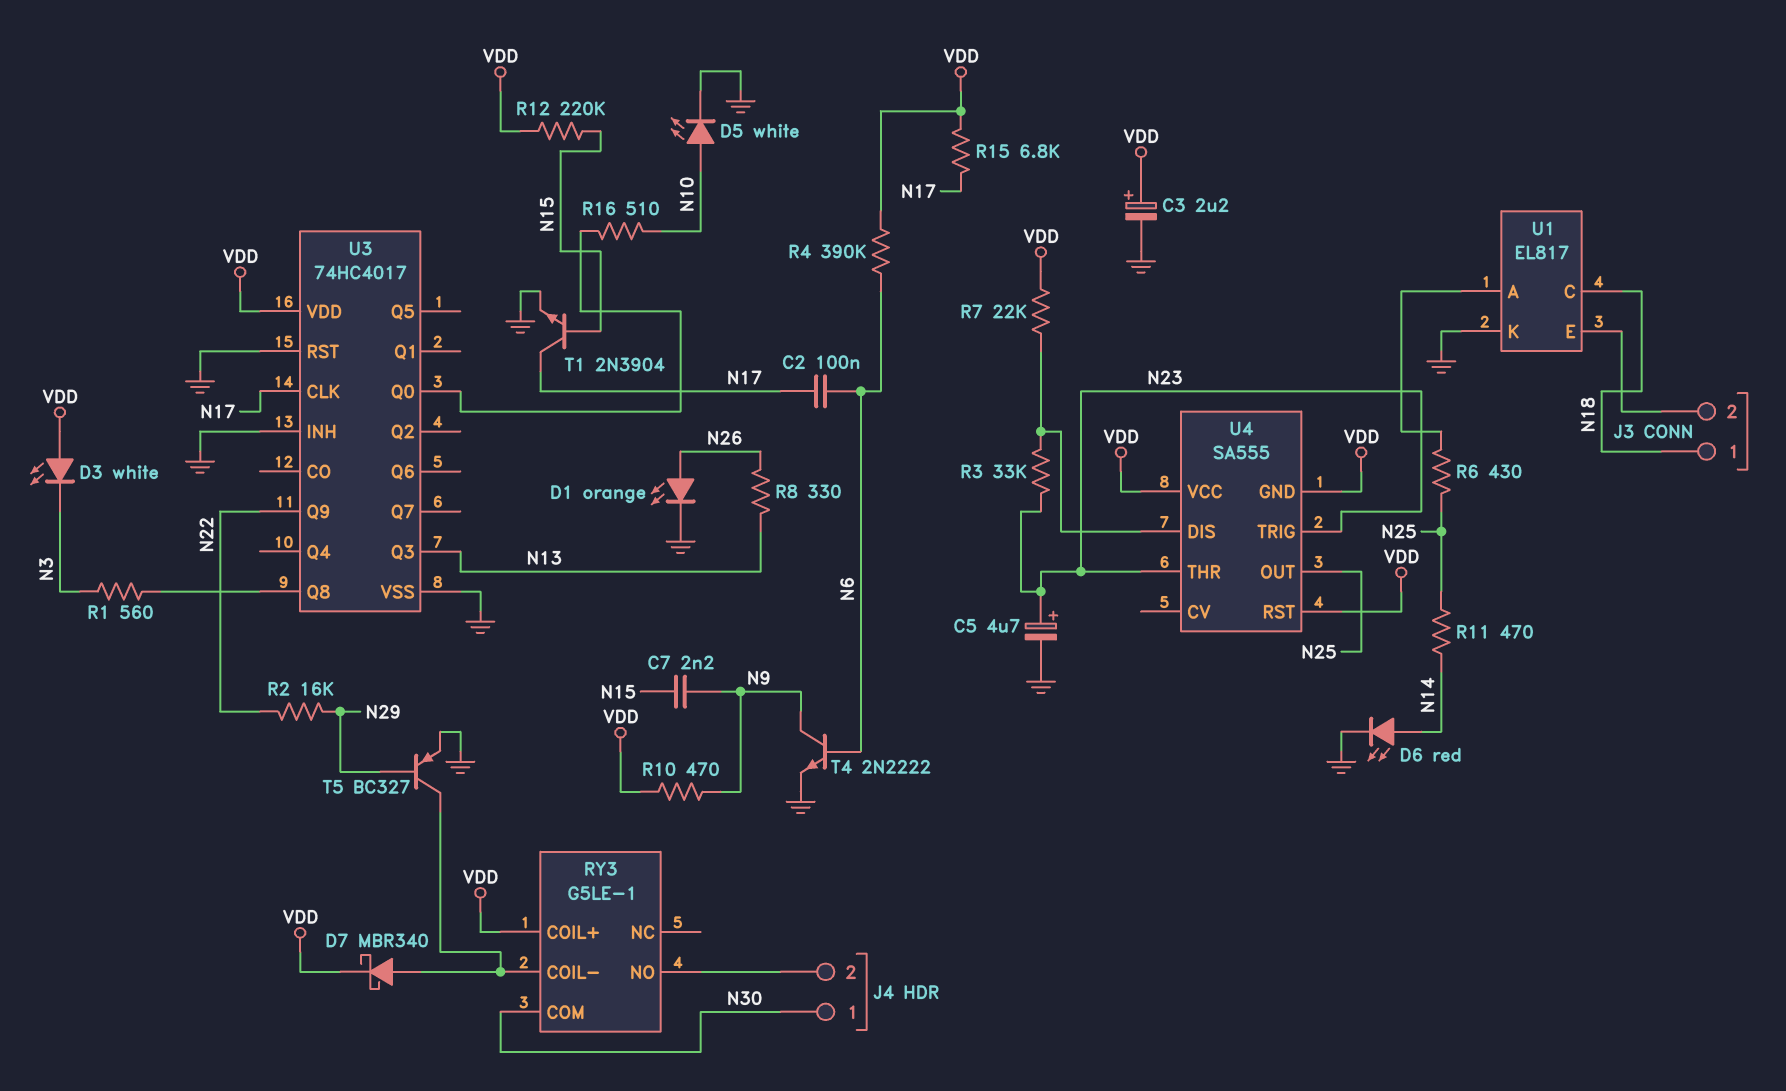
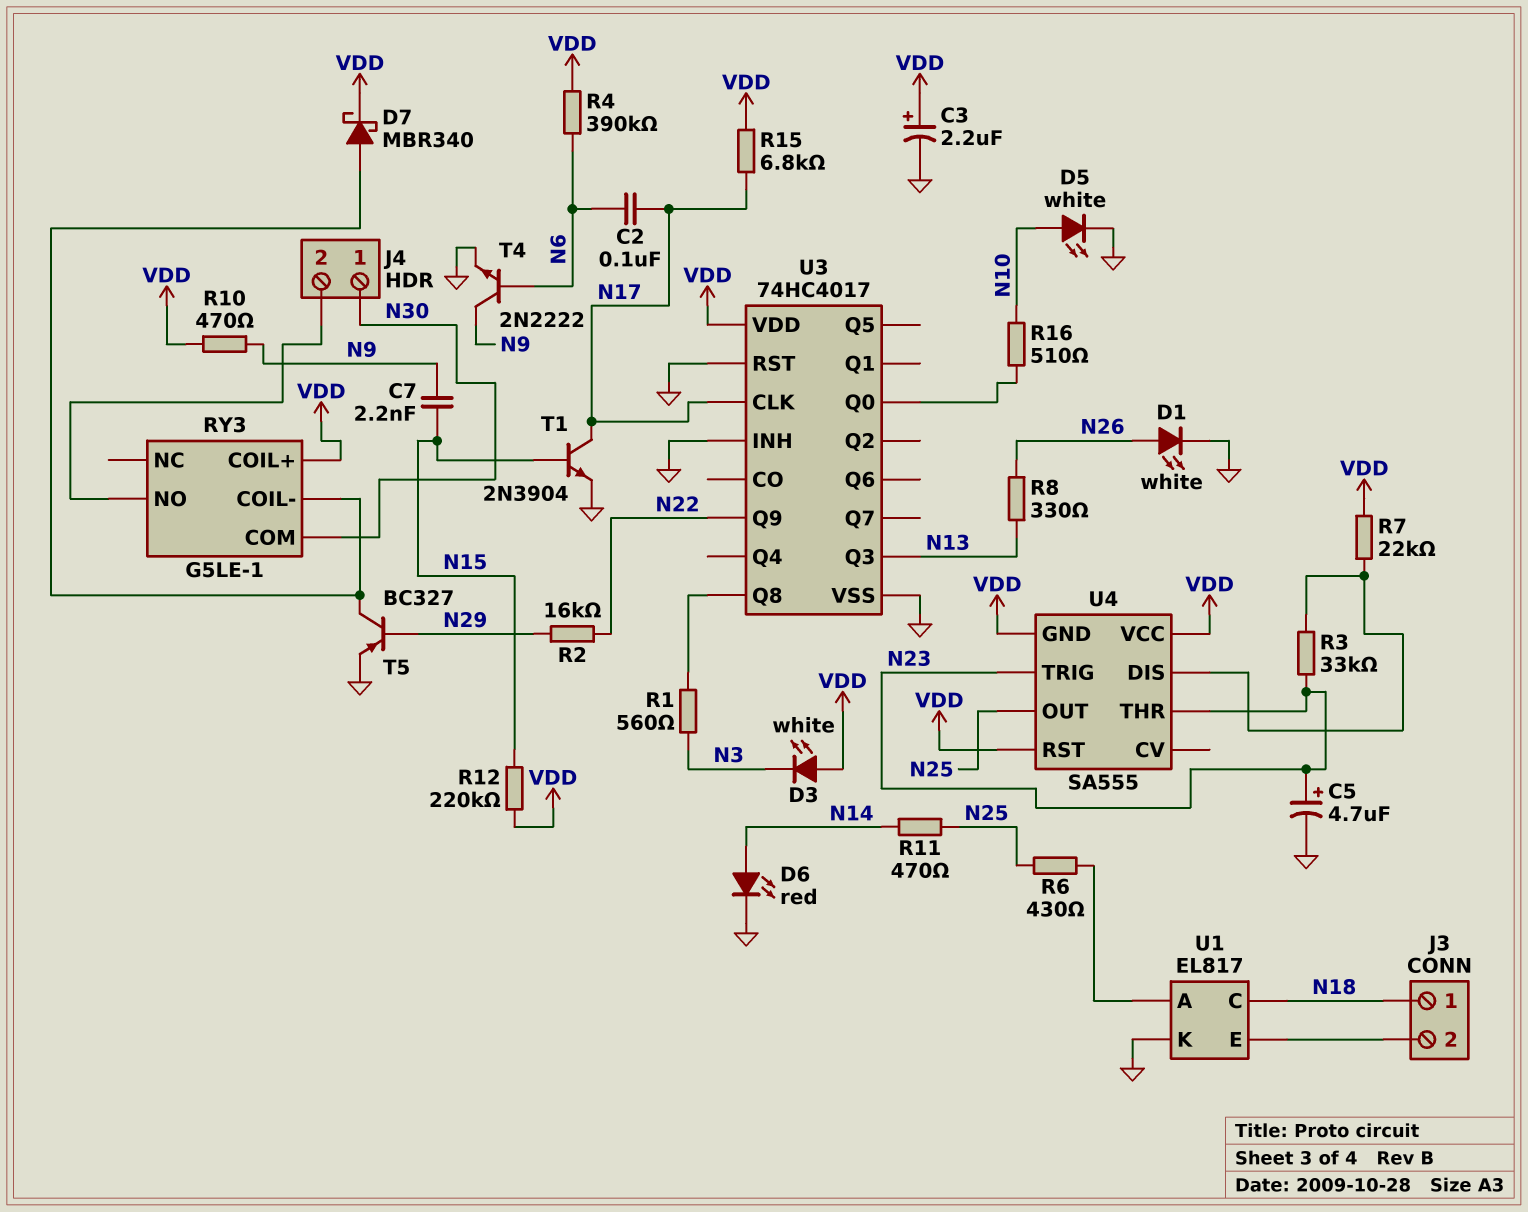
D1: LED orange (A N26, K GND) -> LED white (A N26, K GND)

